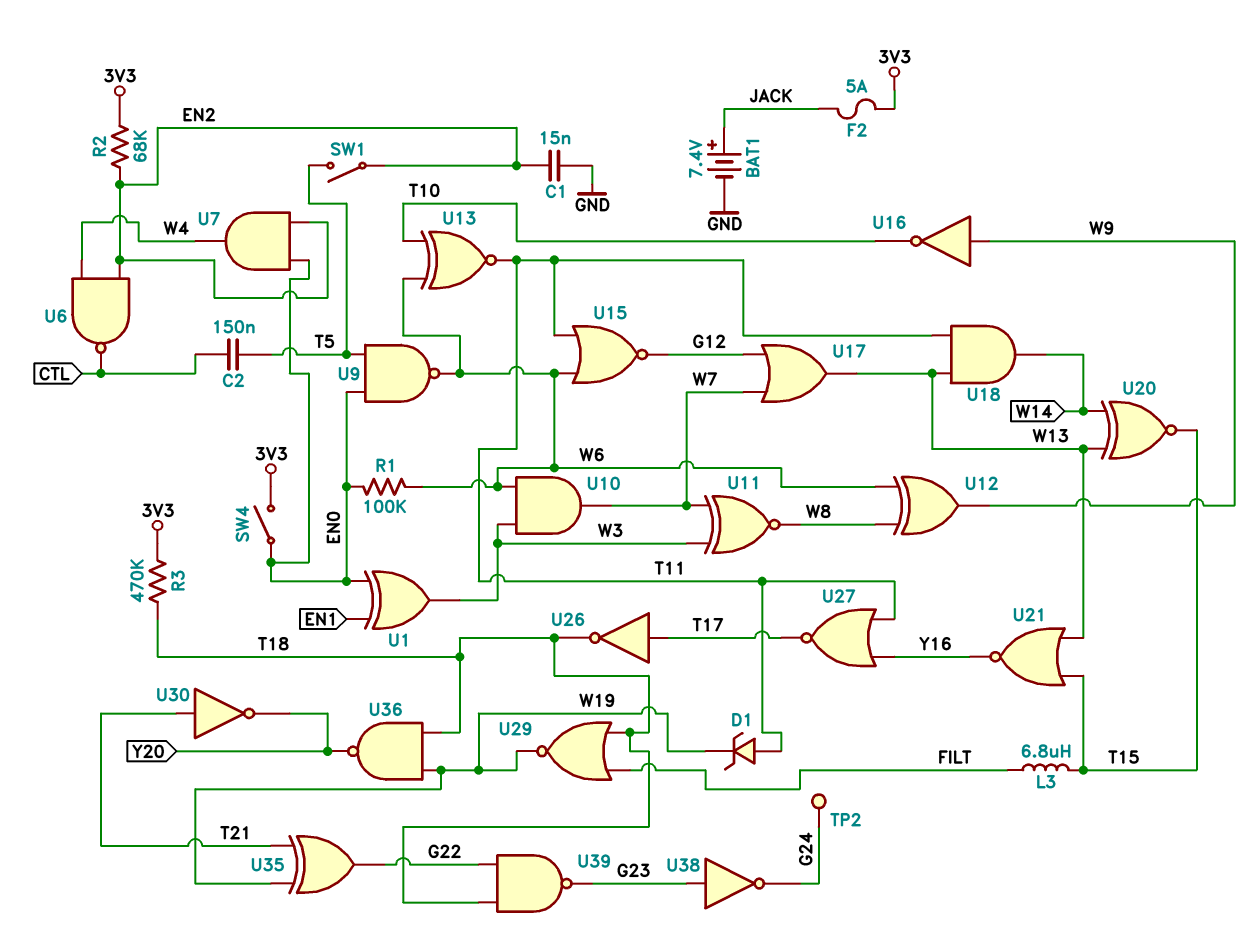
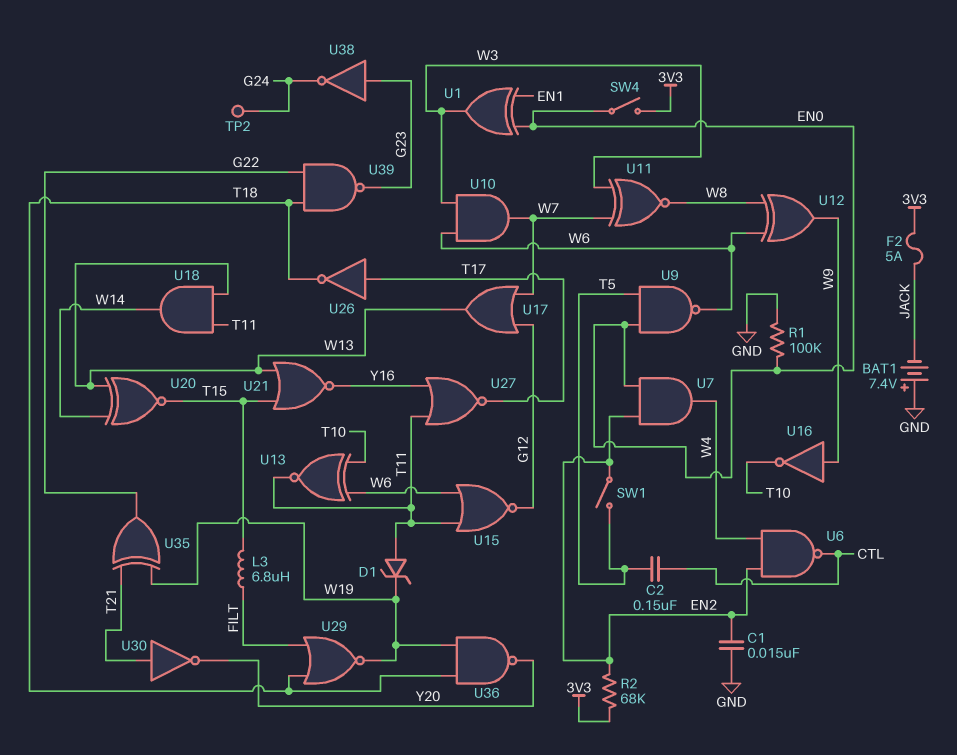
BAT1: 7.4V (plus JACK, minus GND) -> 7.4V (plus GND, minus JACK)
R1: 100k (EN0, W6) -> 100k (EN0, GND)
R3: 470k (3V3, T18) -> none

